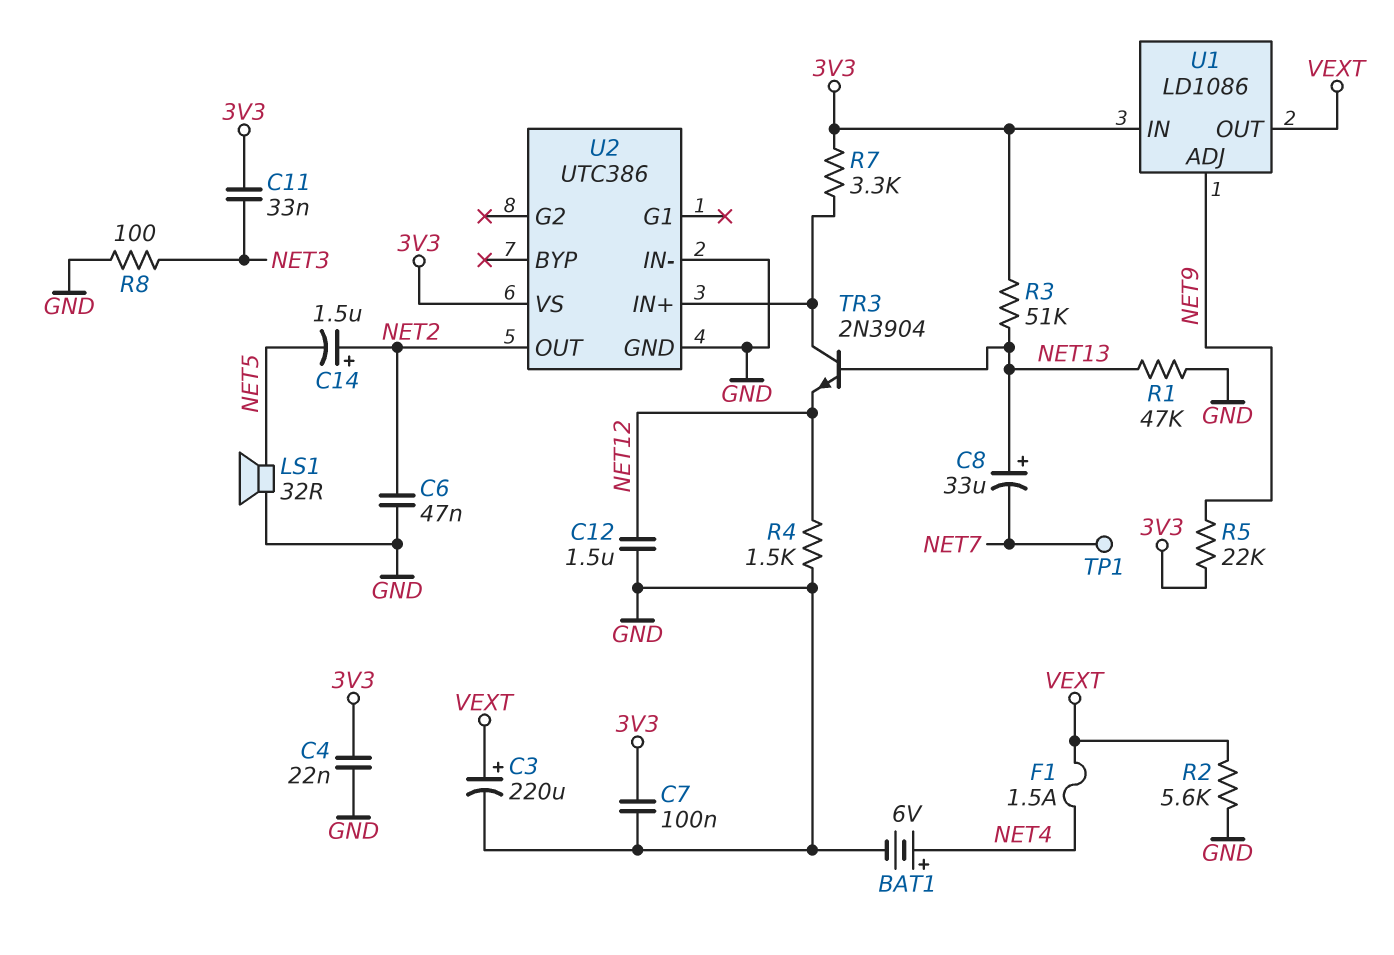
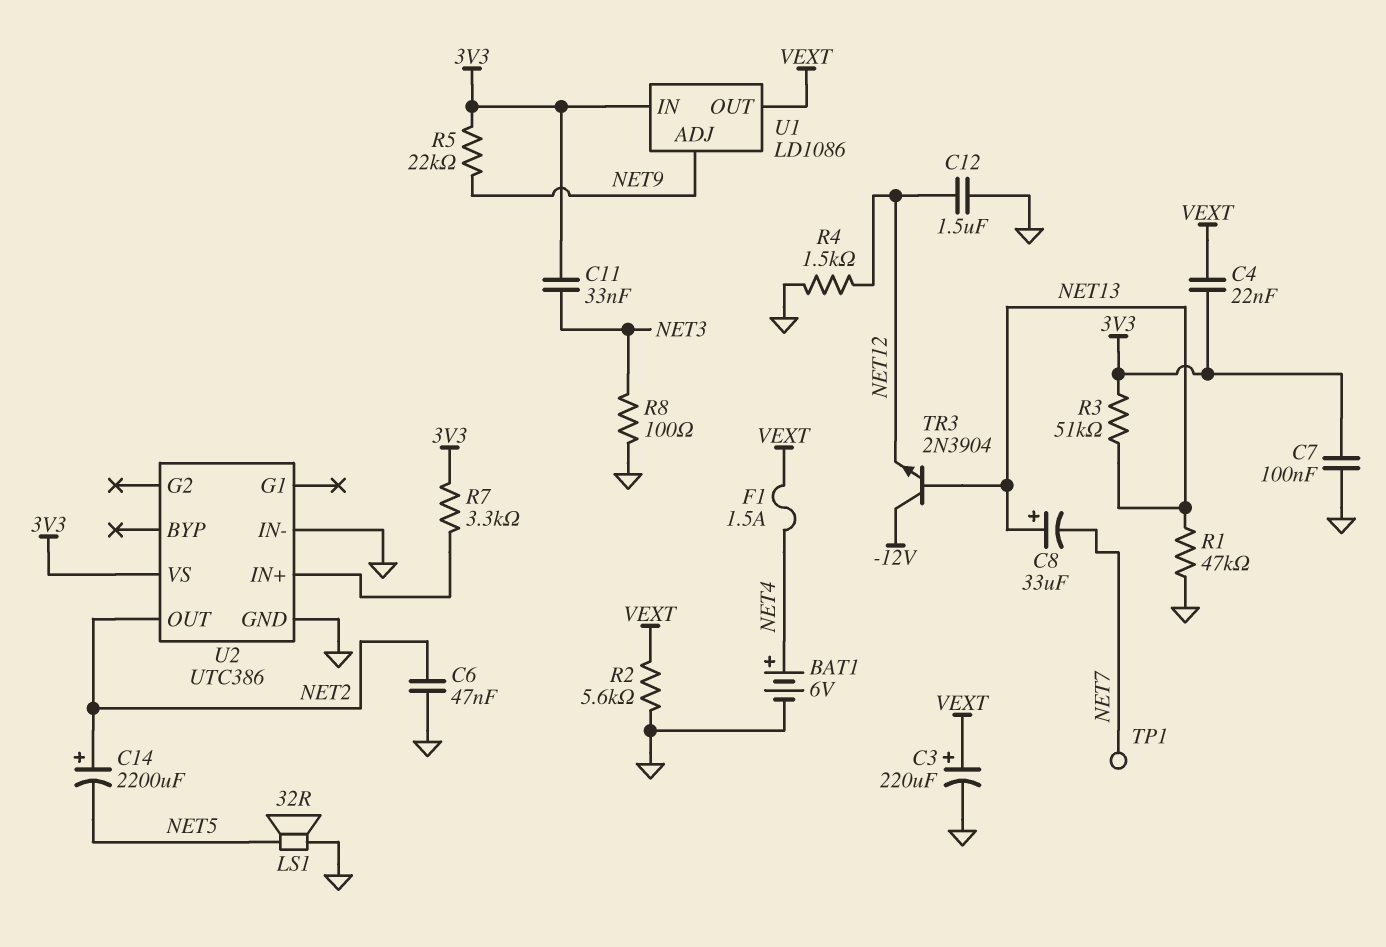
C4: 22nF (3V3, GND) -> 22nF (3V3, VEXT)
C14: 1.5uF (plus NET2, minus NET5) -> 2200uF (plus NET2, minus NET5)
TR3: NPN 2N3904 (B NET13, C U2/IN+, E NET12) -> NPN 2N3904 (B NET13, C -12V, E NET12)

